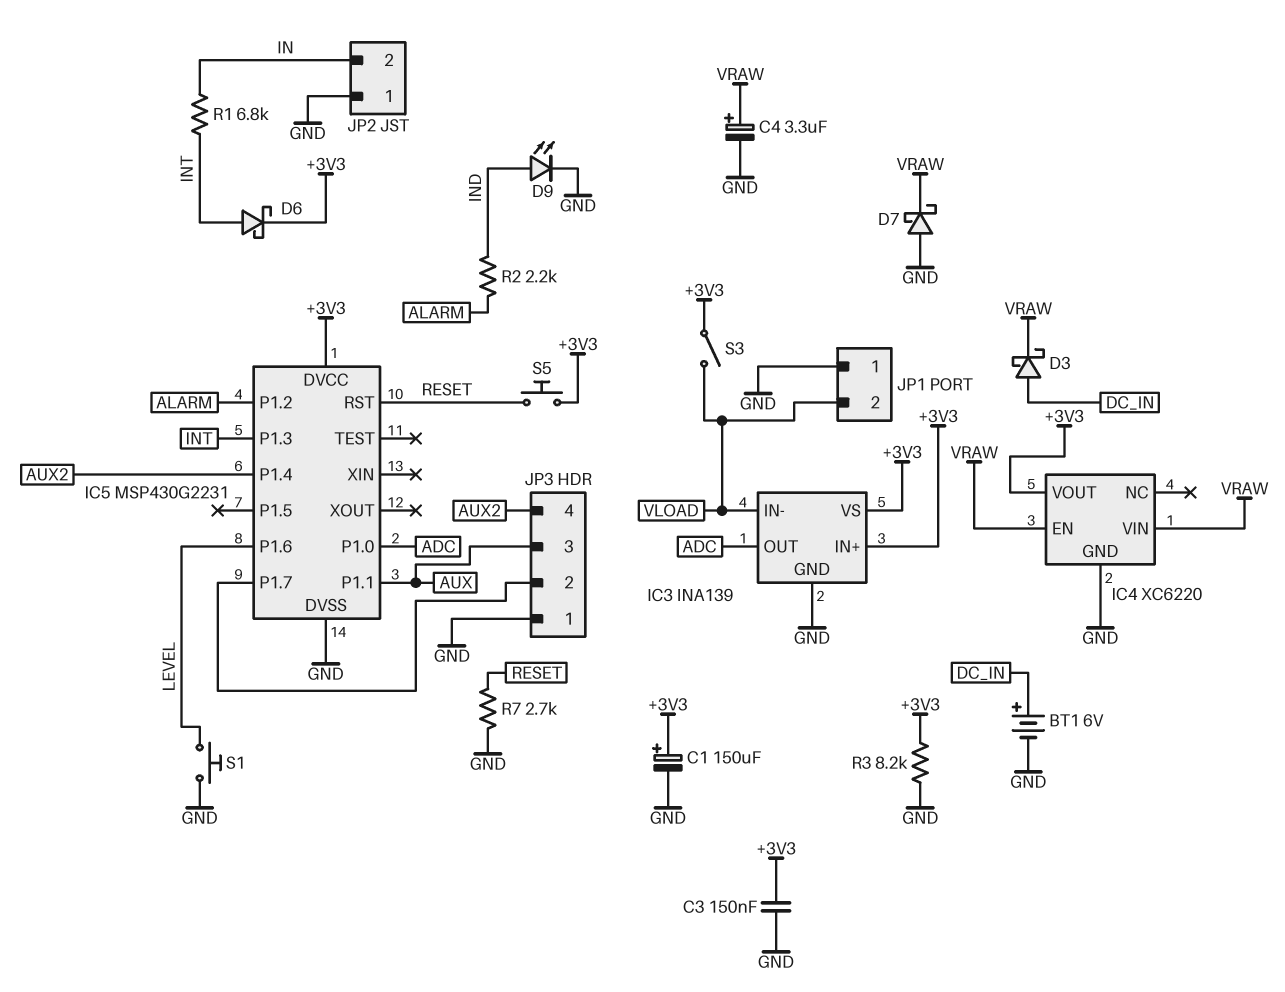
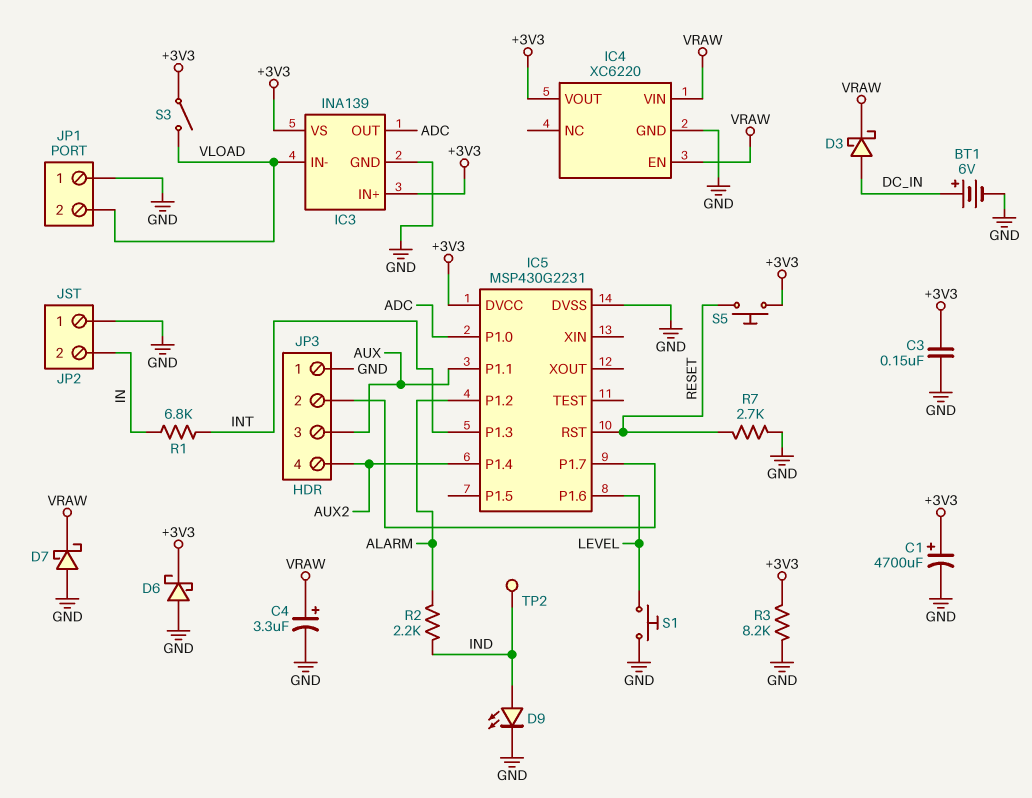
C1: 150uF (plus +3V3, minus GND) -> 4700uF (plus +3V3, minus GND)
D6: schottky (A INT, K +3V3) -> schottky (A GND, K +3V3)
TP2: none -> test point (IND)

